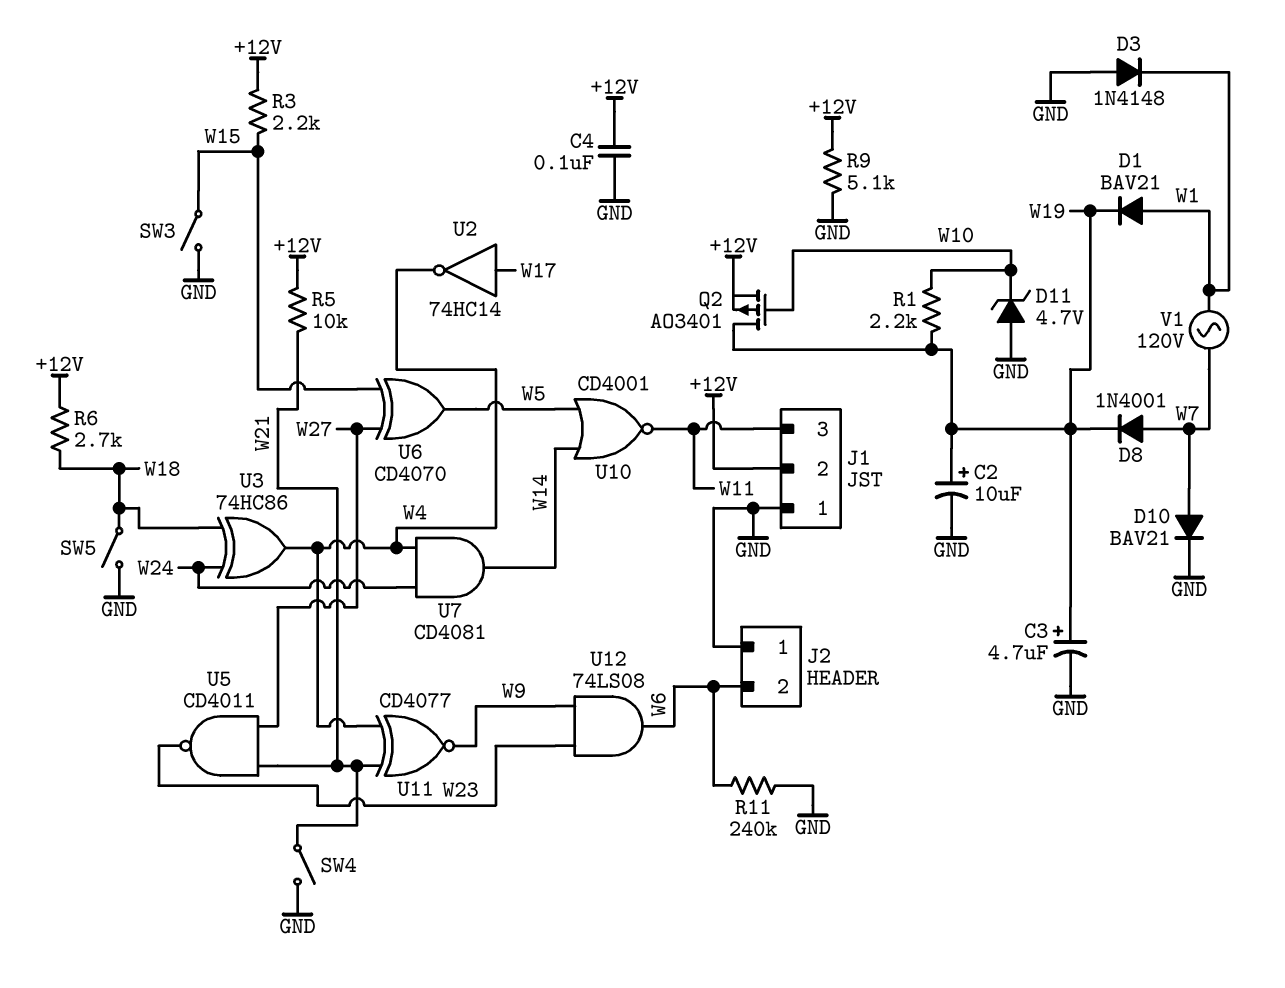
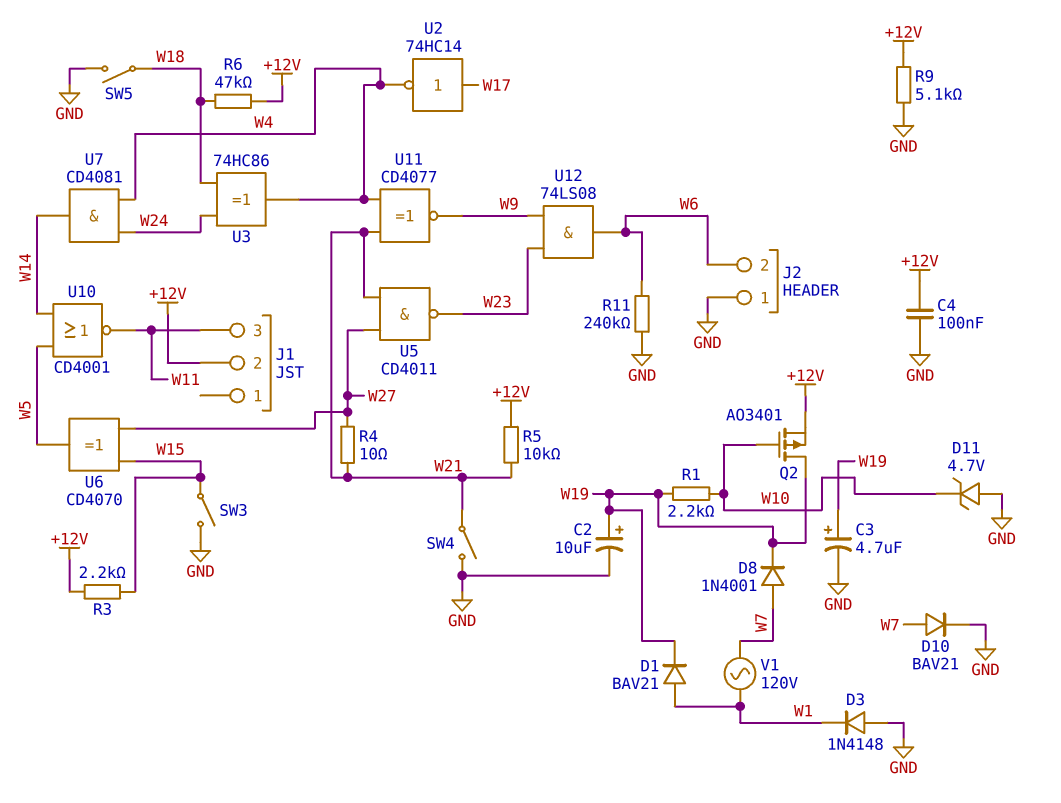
J1 pin 1: GND -> none
R4: none -> 10 (W21, W27)
R6: 2.7k (+12V, W18) -> 47k (+12V, W18)

